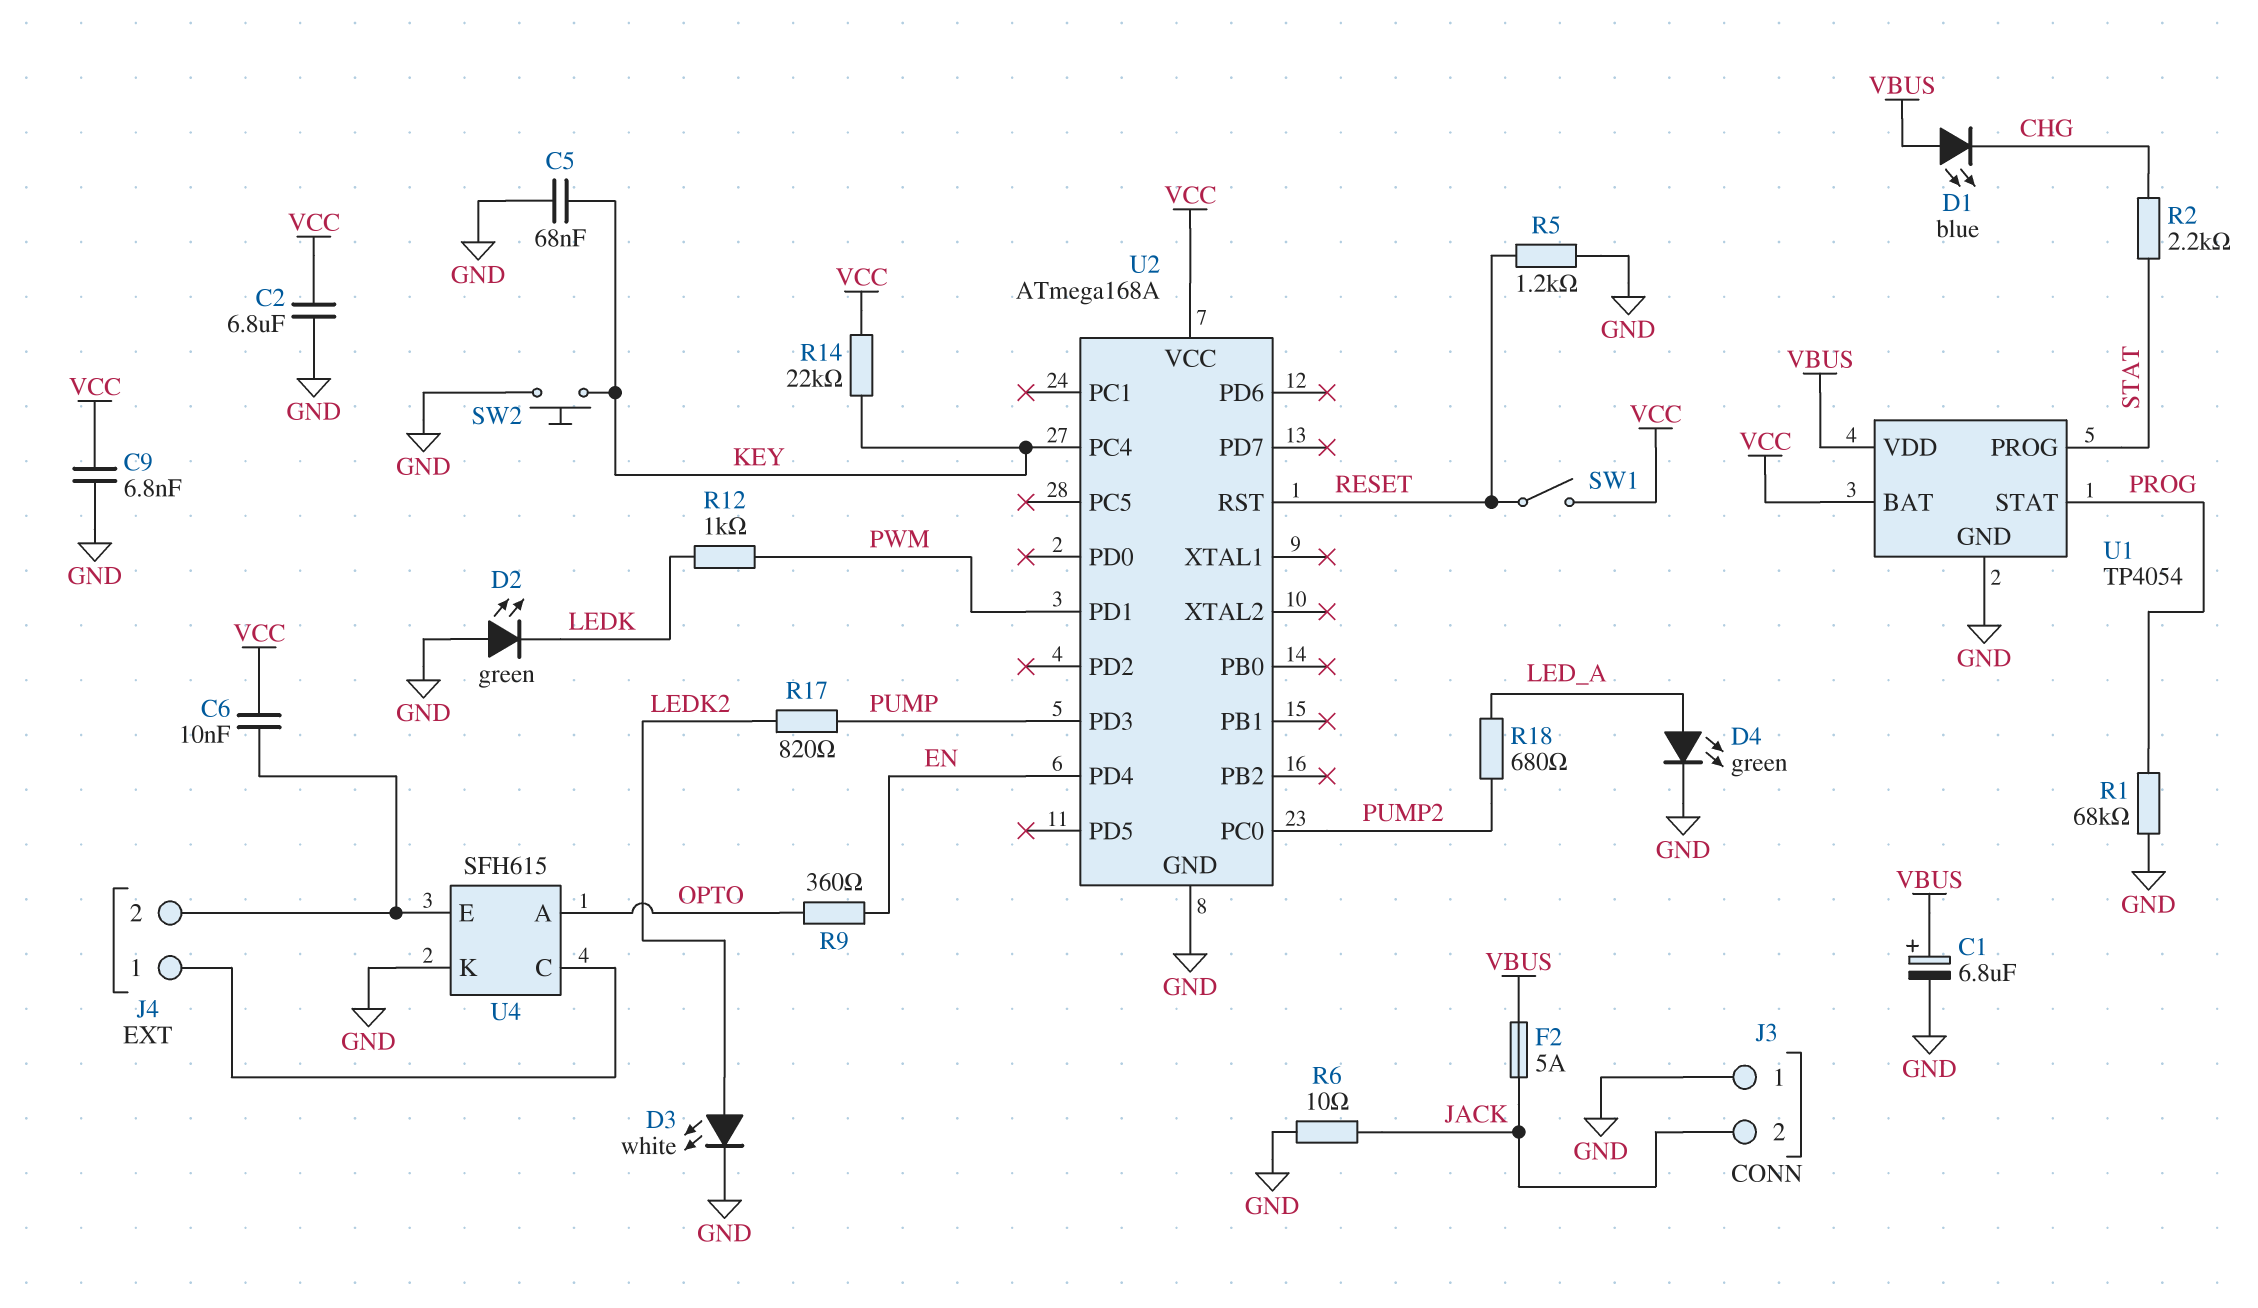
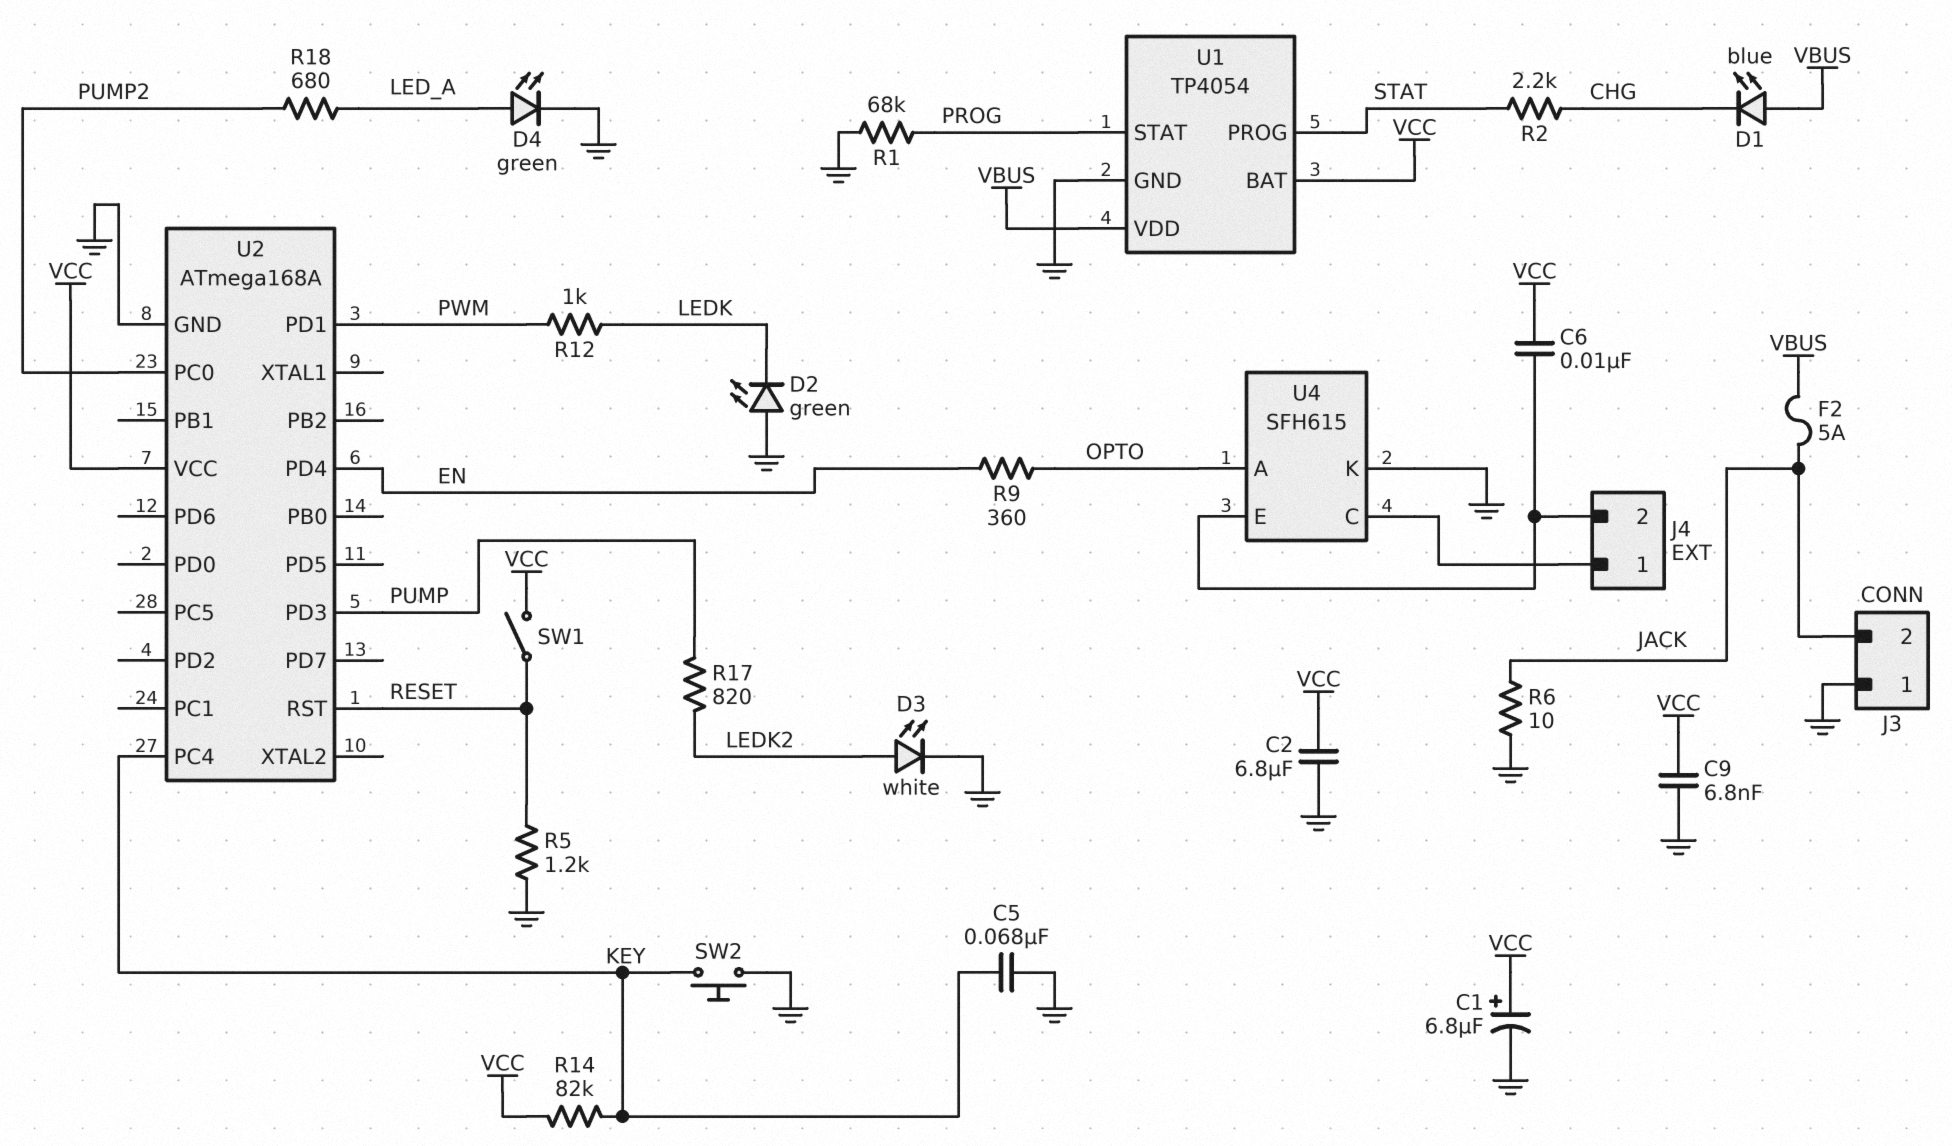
C1: 6.8uF (plus VBUS, minus GND) -> 6.8uF (plus VCC, minus GND)
R14: 22k (KEY, VCC) -> 82k (KEY, VCC)

